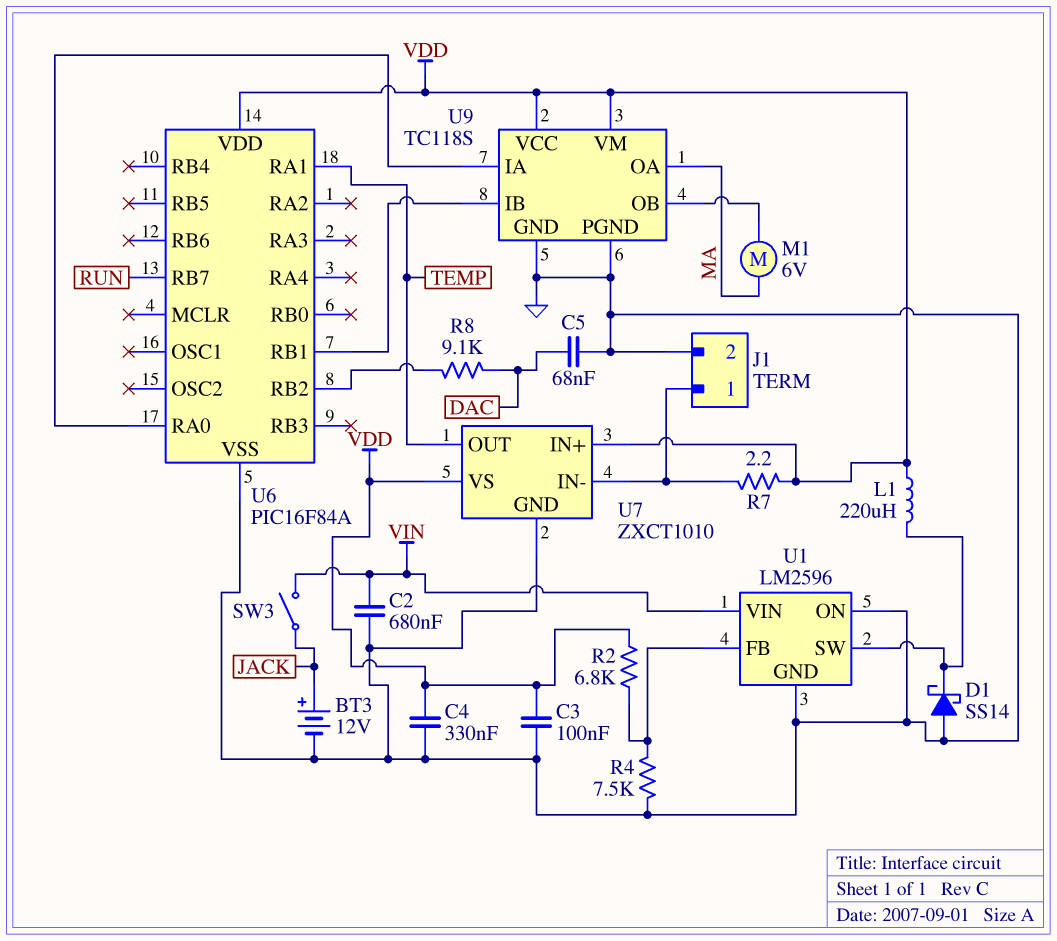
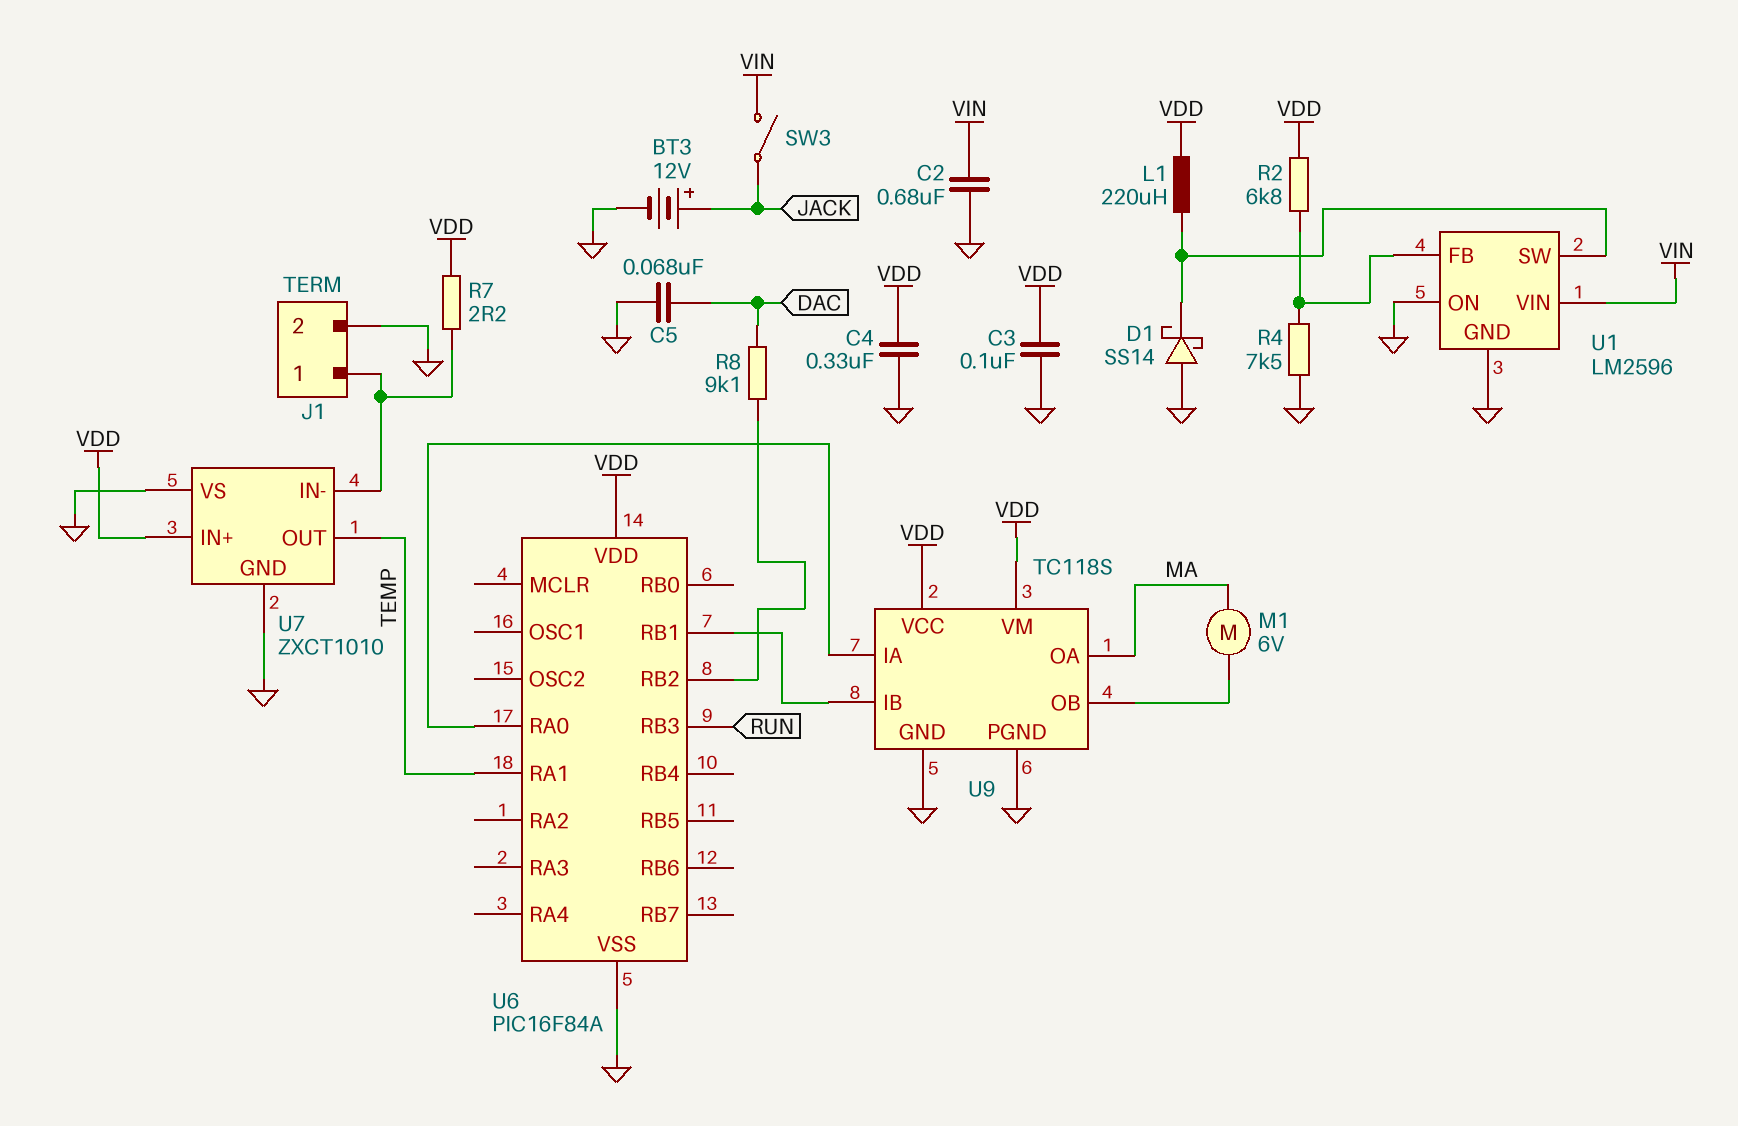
U6 pin RB3: none -> RUN
U6 pin RB7: RUN -> none
U7 pin VS: VDD -> GND

